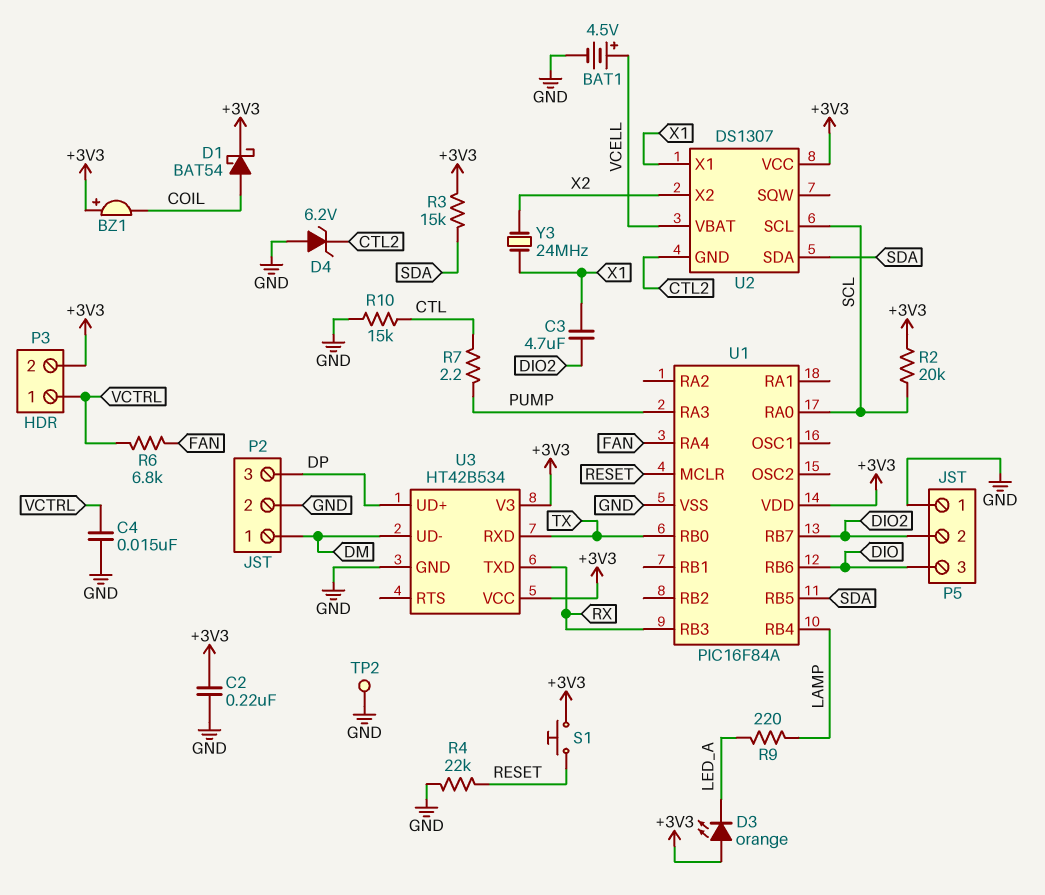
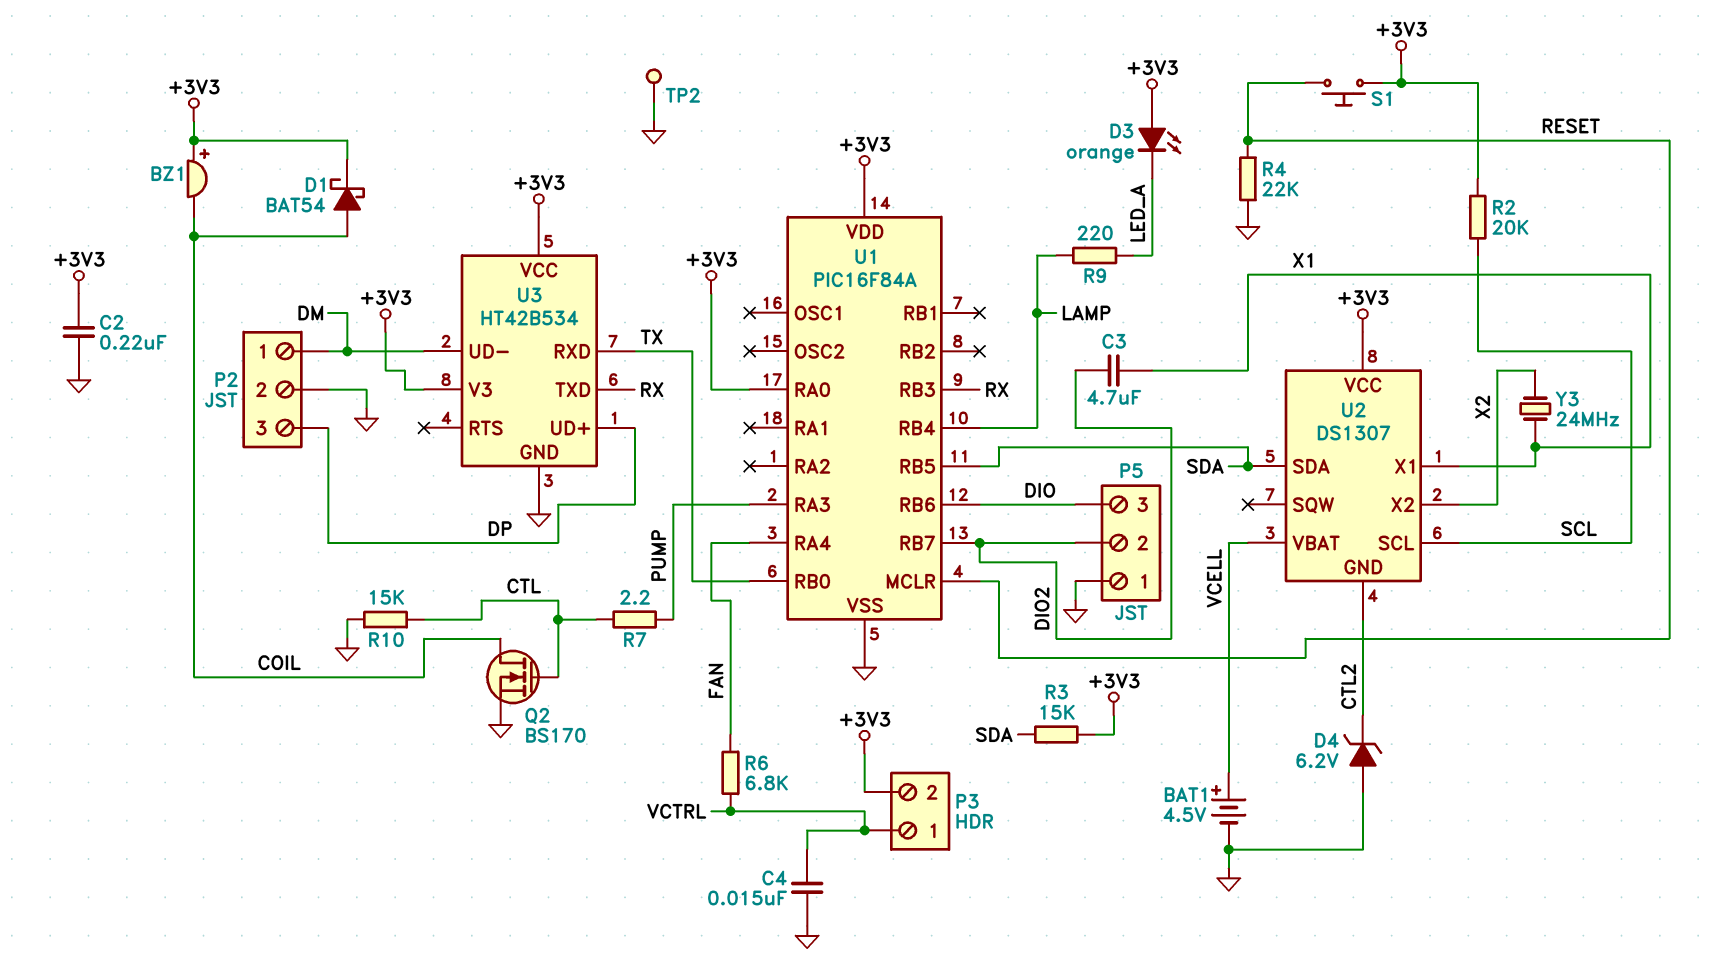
Q2: none -> NMOS BS170 (G CTL, D COIL, S GND)
U1 pin RA0: SCL -> +3V3

